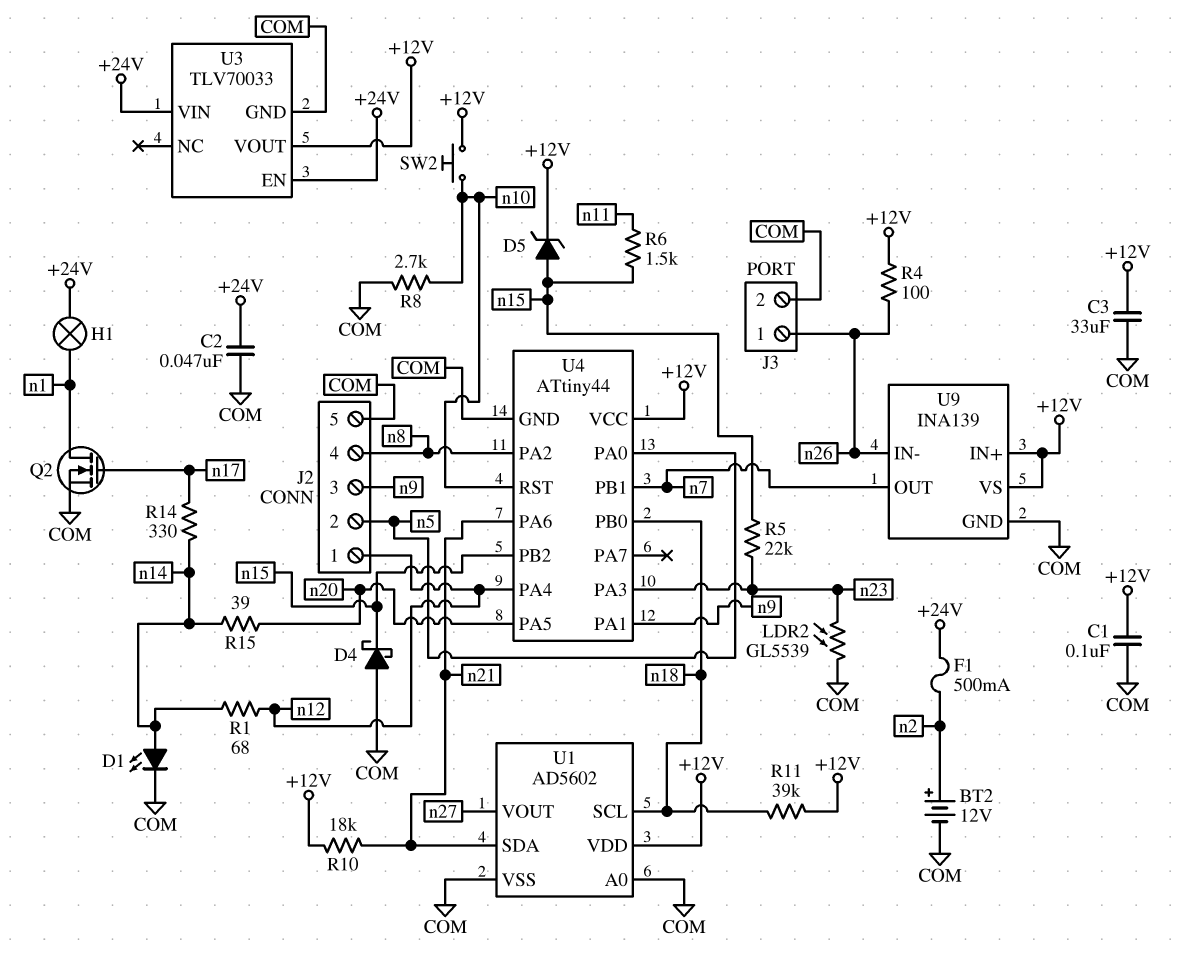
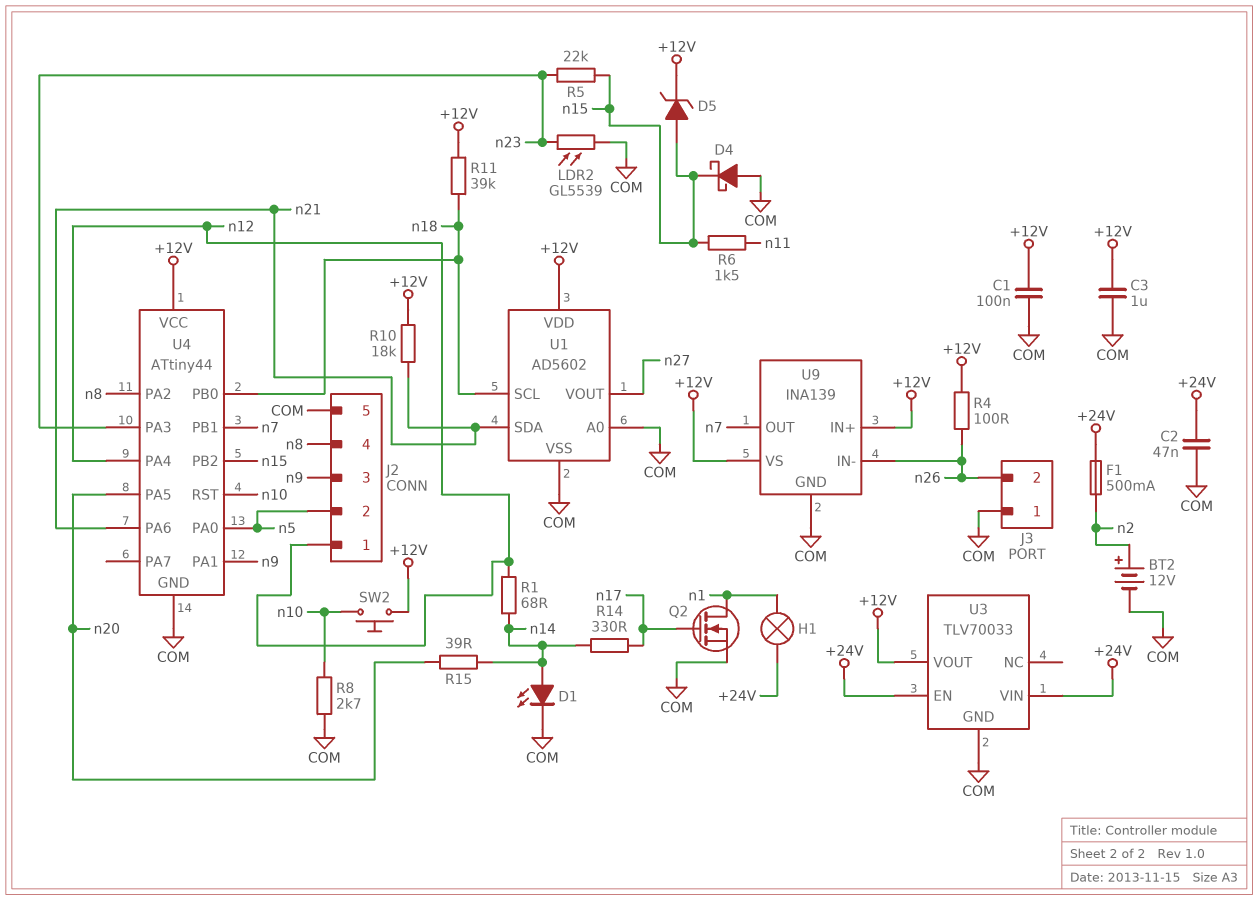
C3: 33uF (+12V, COM) -> 1uF (+12V, COM)
J3 pin 1: n26 -> COM
J3 pin 2: COM -> n26

